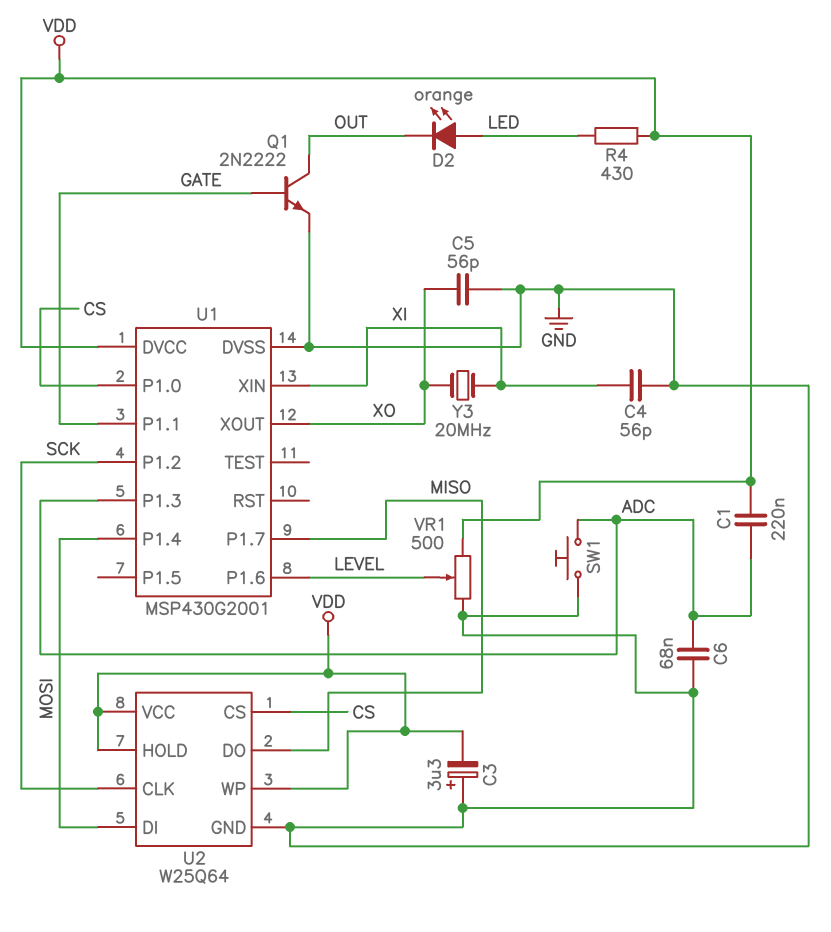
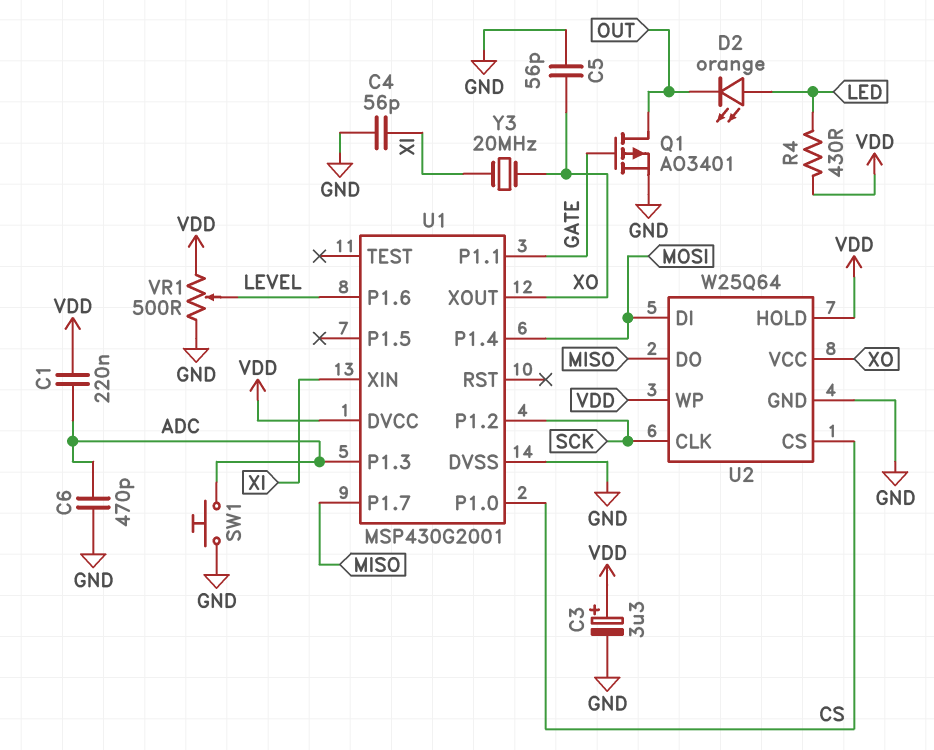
C3: 3.3uF (plus GND, minus VDD) -> 3.3uF (plus VDD, minus GND)
C6: 68nF (ADC, GND) -> 470pF (ADC, GND)
Q1: NPN 2N2222 (B GATE, C OUT, E GND) -> PMOS AO3401 (G GATE, D OUT, S GND)
U2 pin VCC: VDD -> XO

